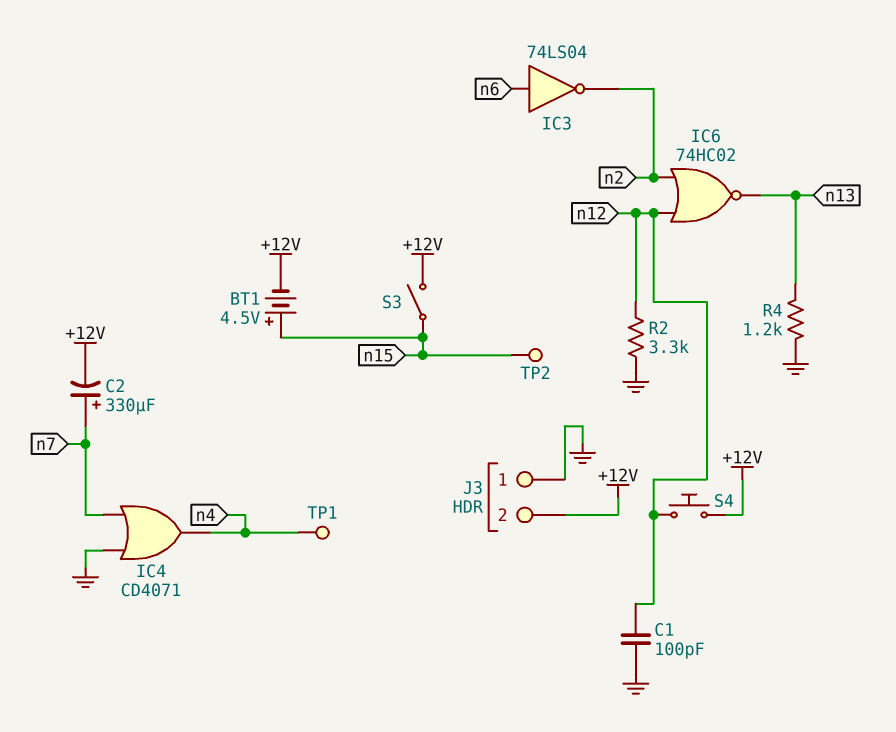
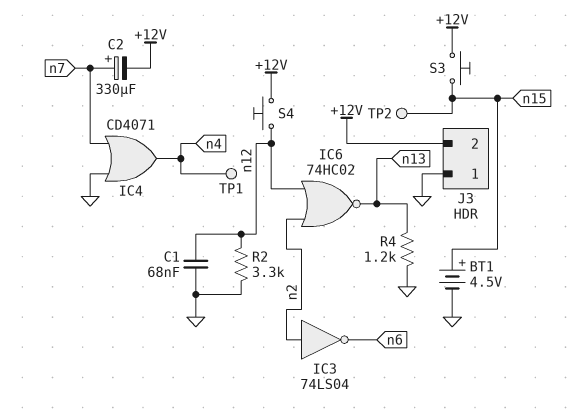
BT1: 4.5V (plus n15, minus +12V) -> 4.5V (plus n15, minus GND)
C1: 100pF (GND, n12) -> 68nF (GND, n12)
IC3: NOT 74LS04 (in n6, out n2) -> NOT 74LS04 (in n2, out n6)
S3: switch (+12V, n15) -> button (+12V, n15)

